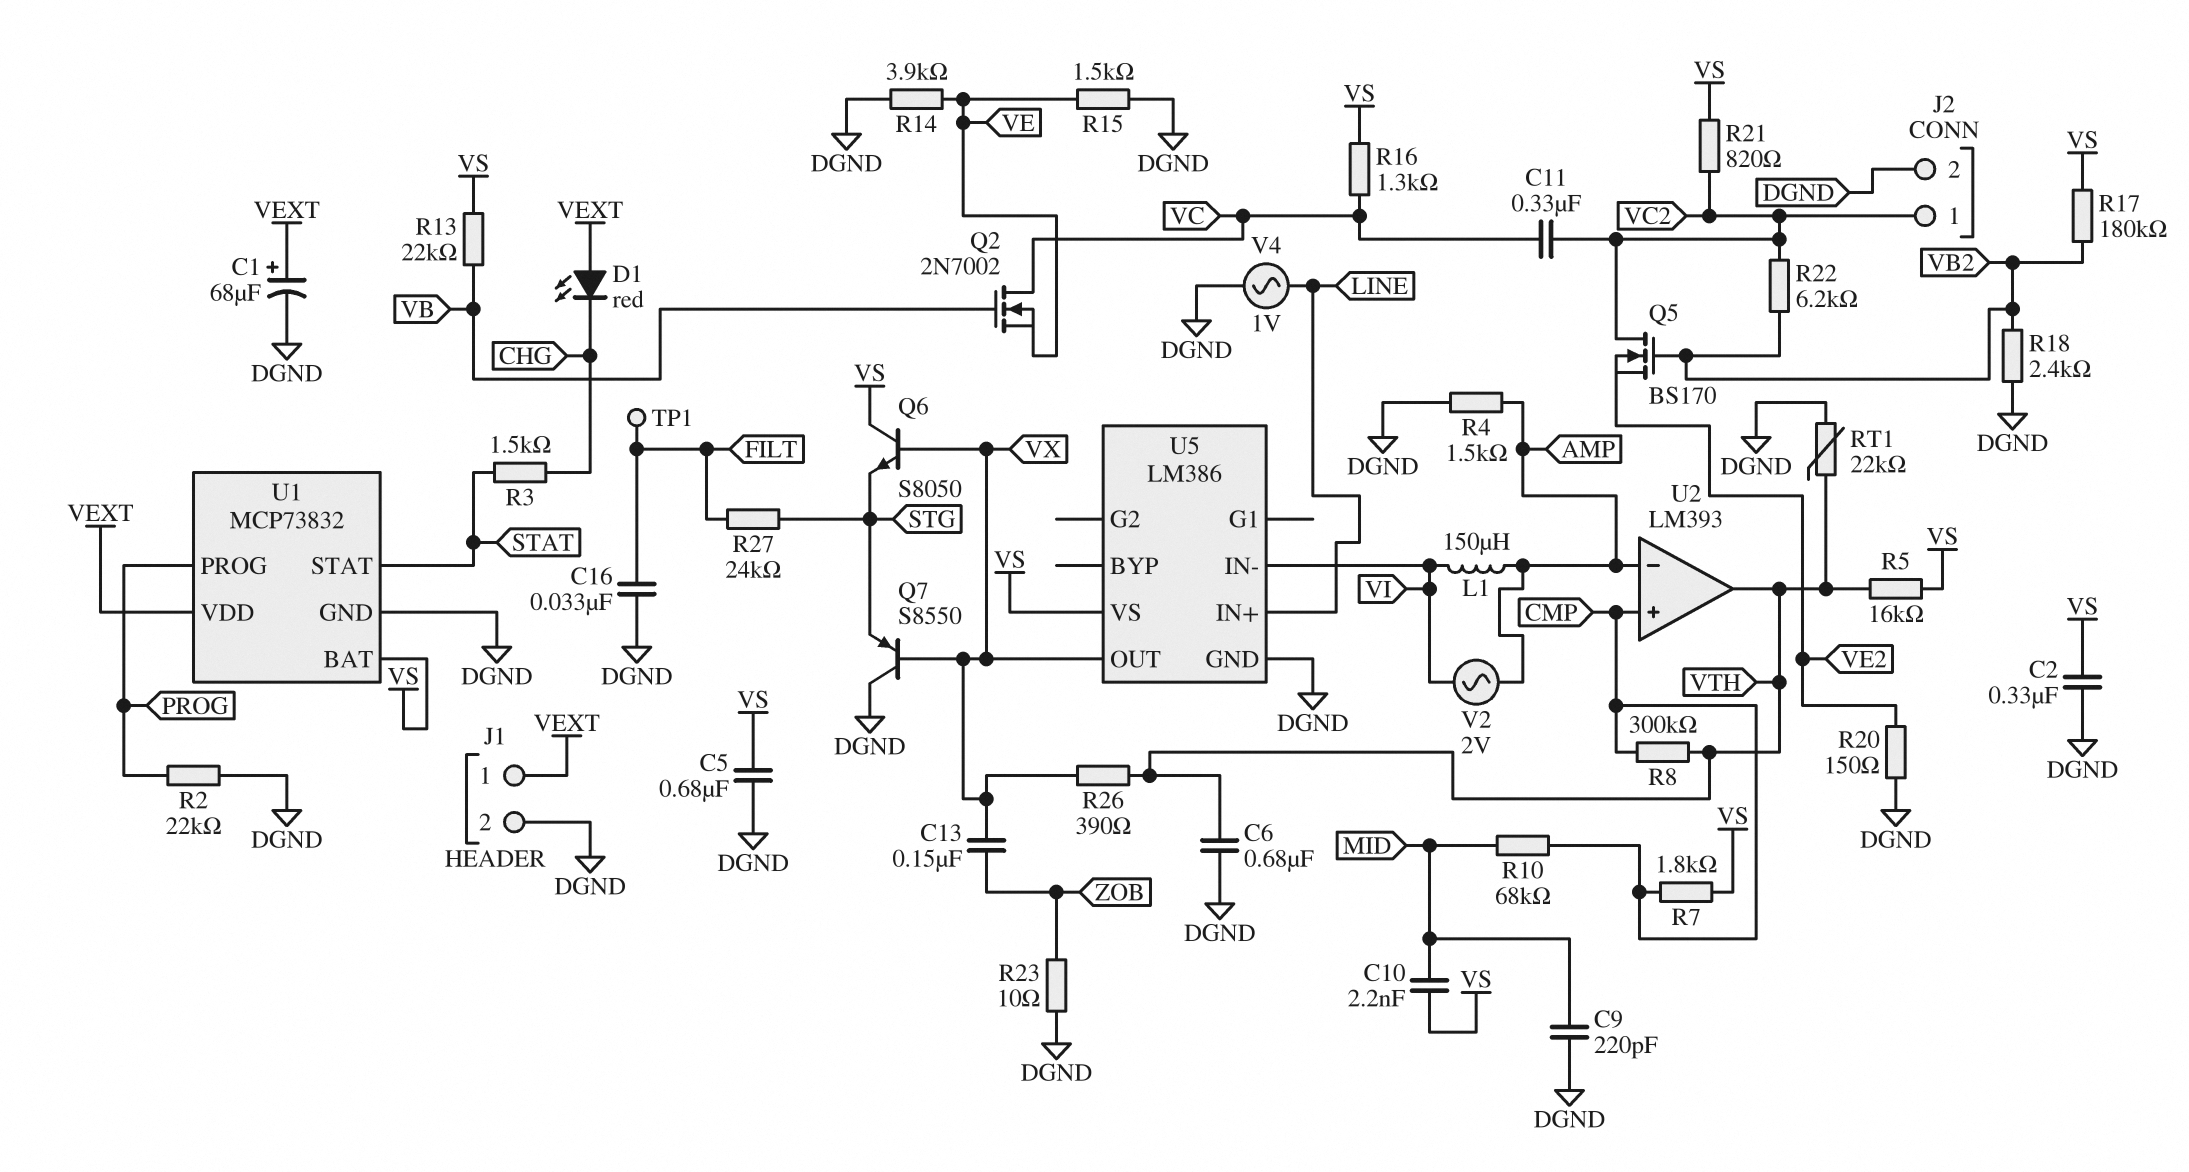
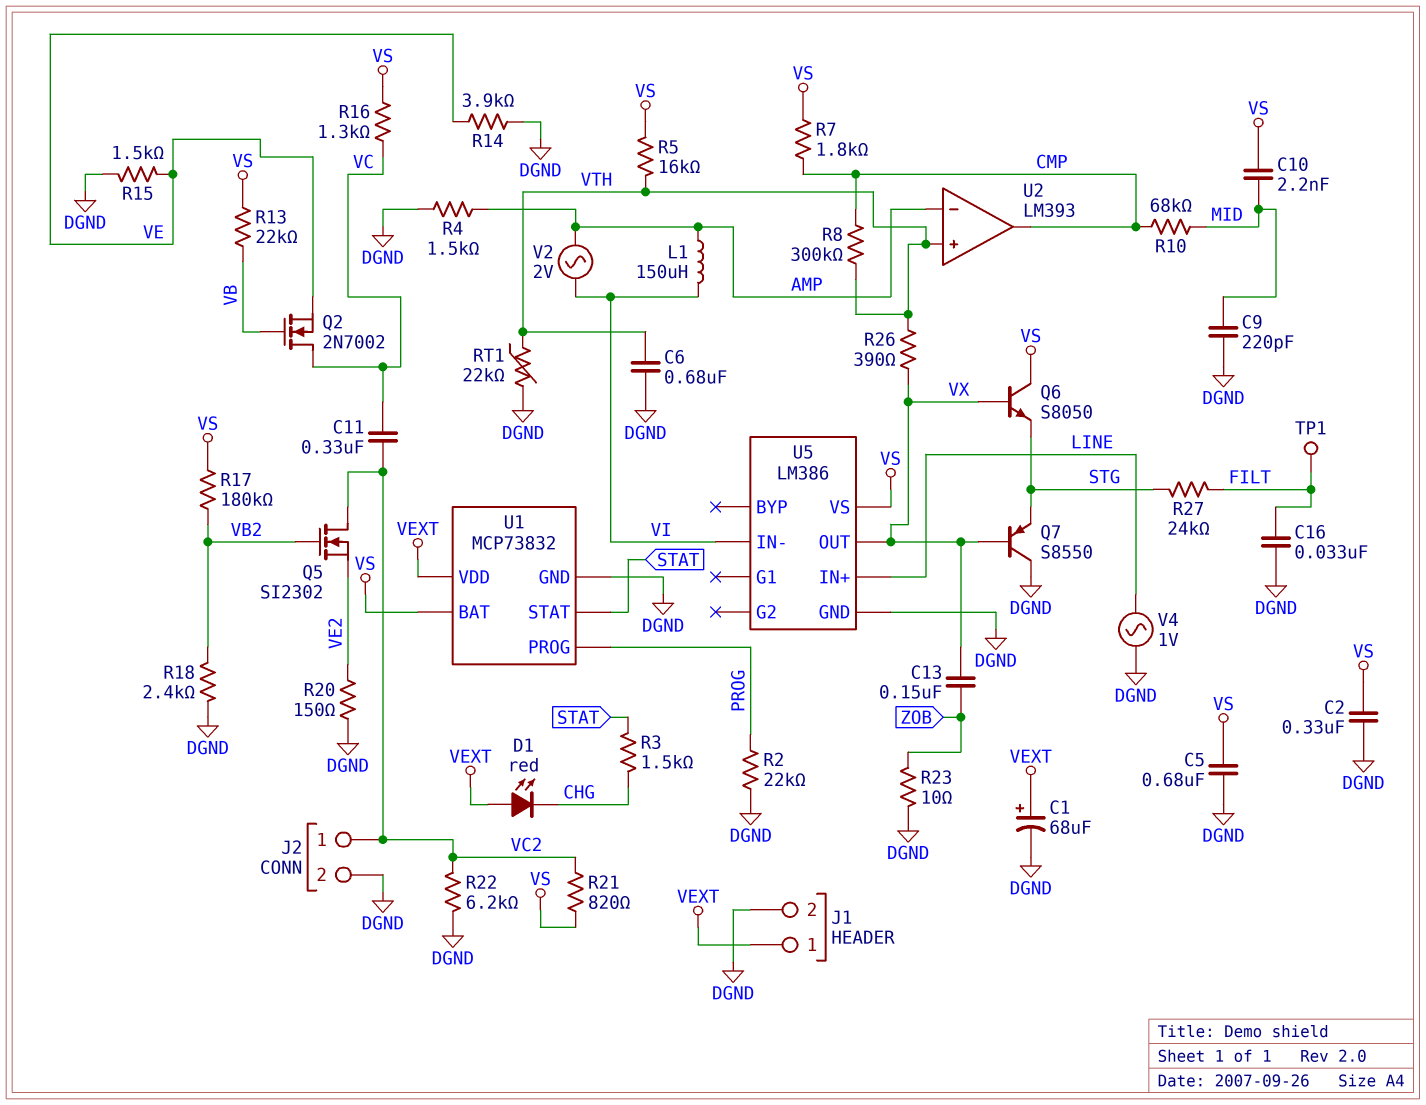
Q5: NMOS BS170 (G VB2, D VC2, S VE2) -> NMOS SI2302 (G VB2, D VC2, S VE2)
R22: 6.2k (VB2, VC2) -> 6.2k (DGND, VC2)
U2 pin in+: CMP -> VTH
U2 pin out: VTH -> CMP

